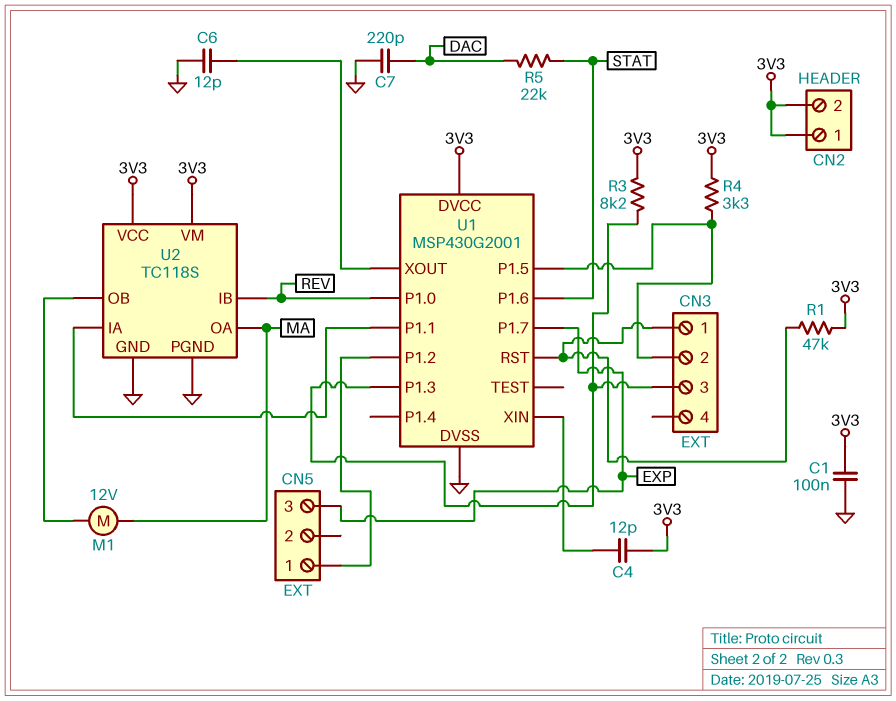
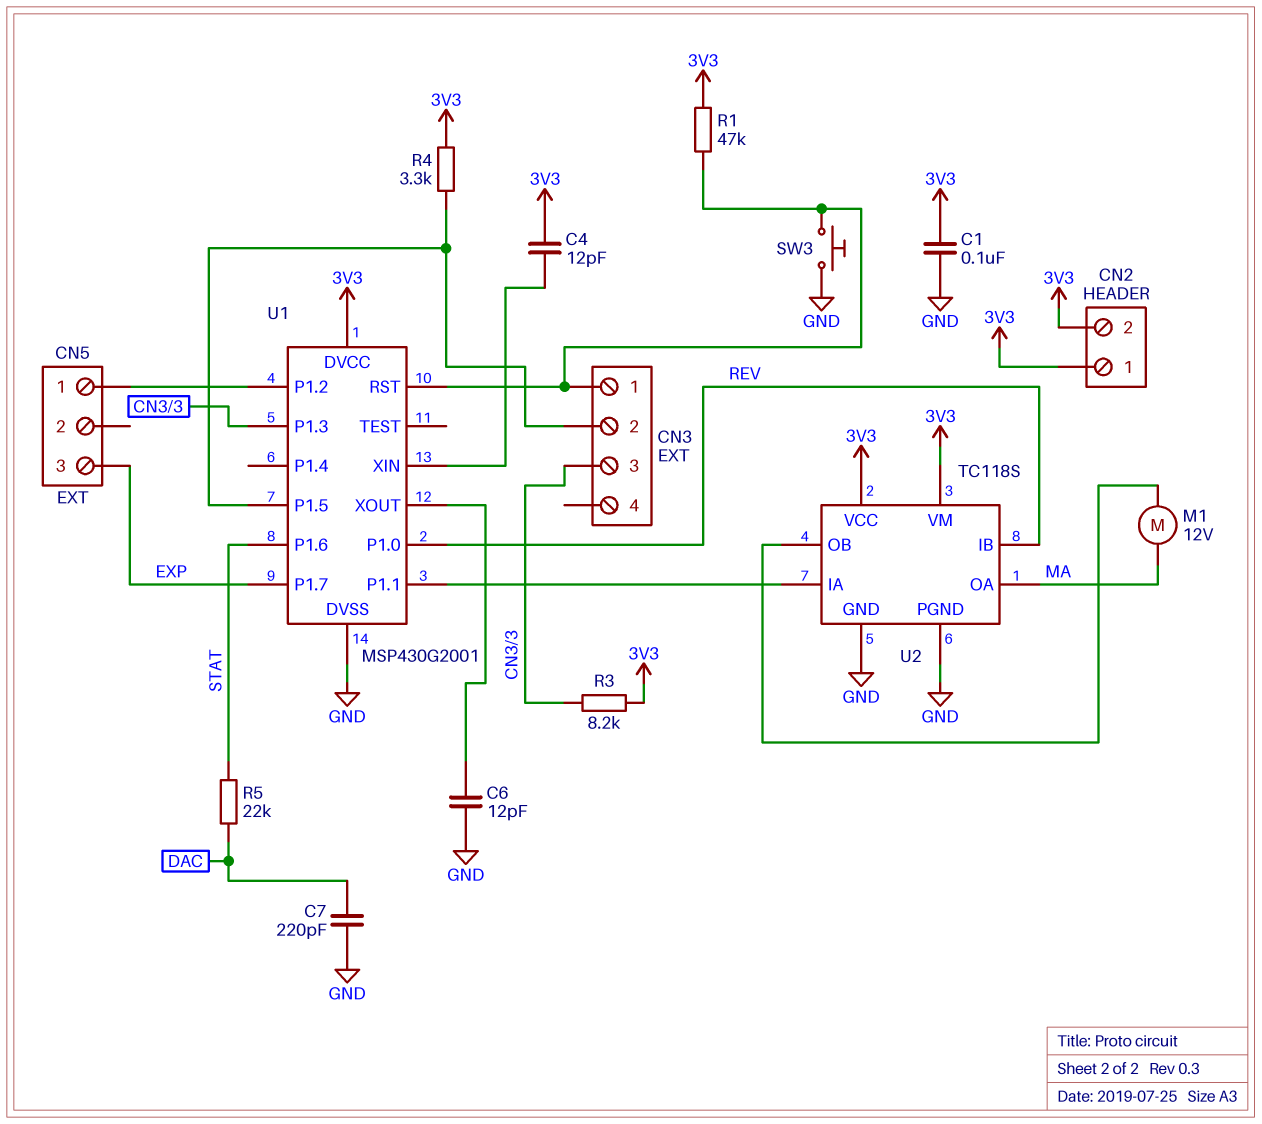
SW3: none -> button (CN3/1, GND)

